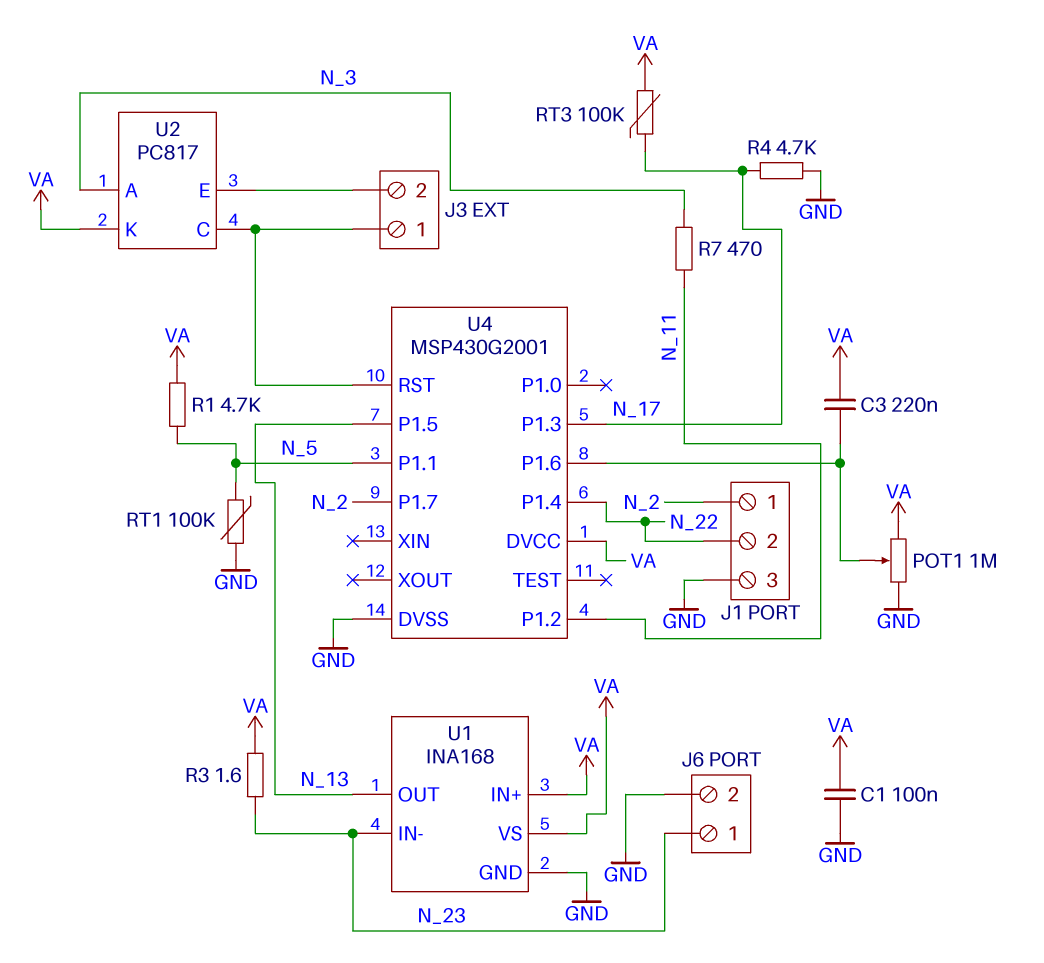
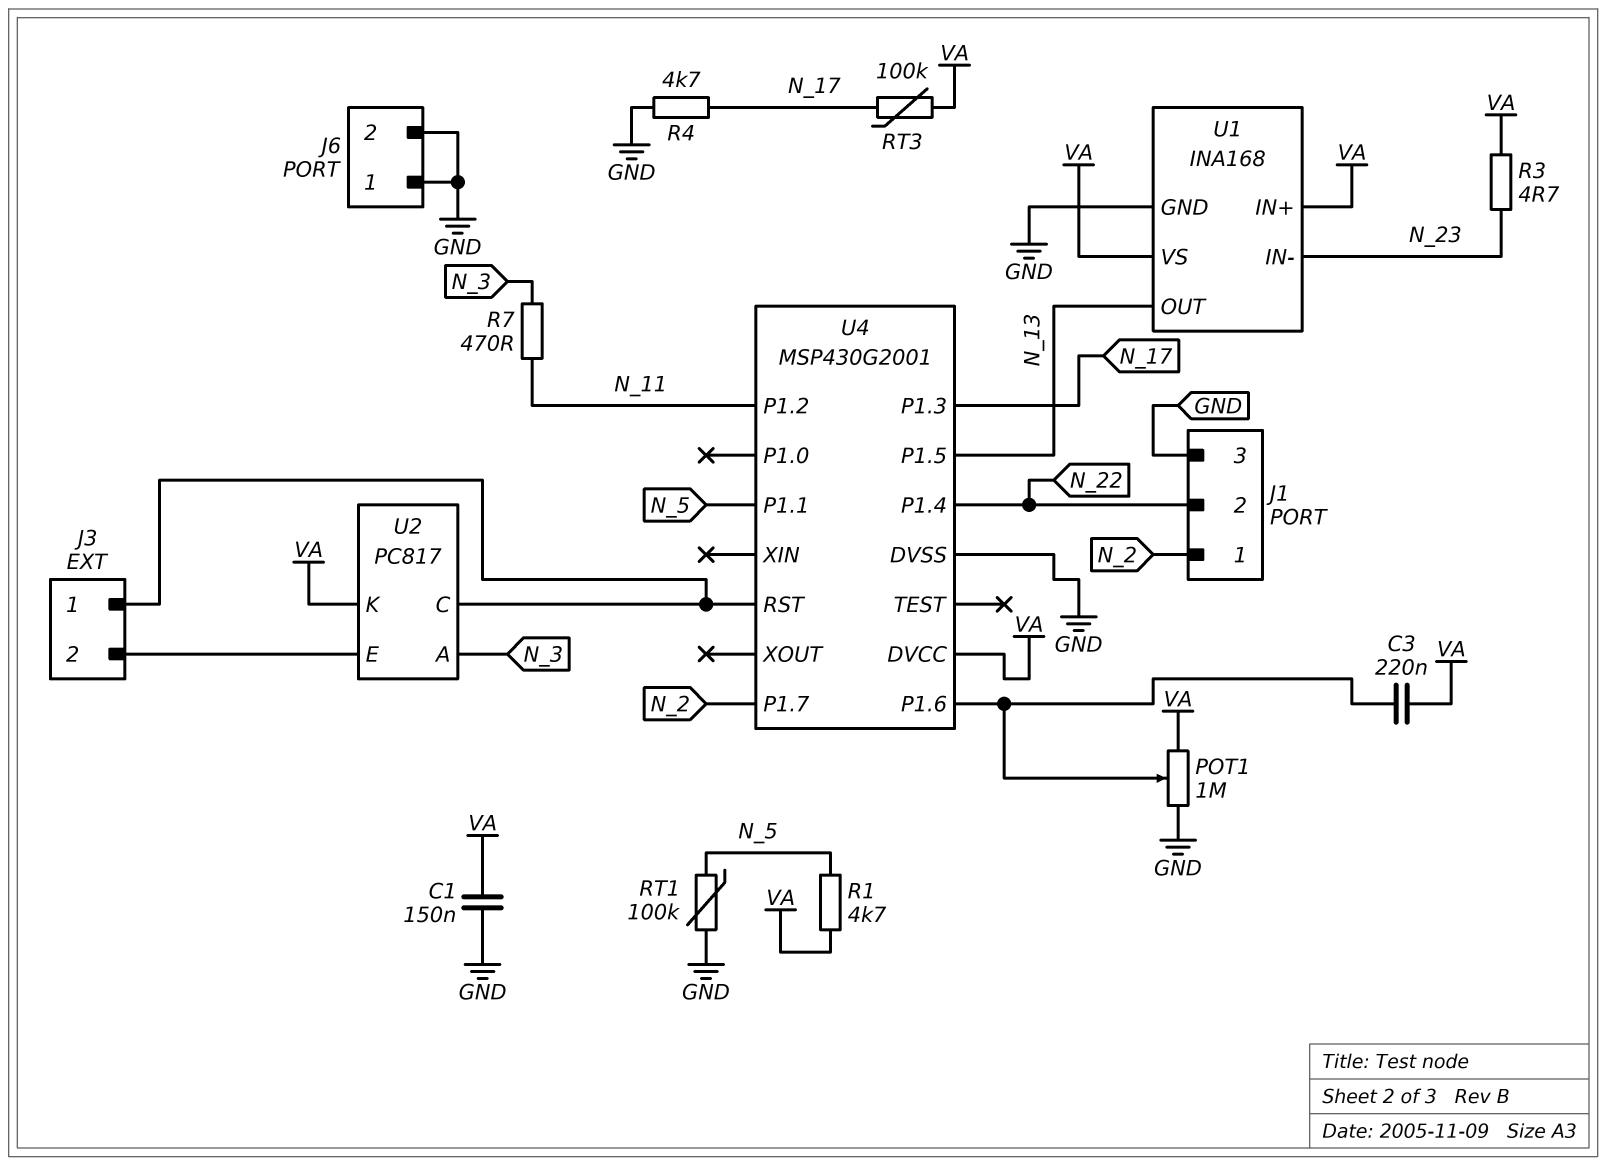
C1: 100nF (GND, VA) -> 150nF (GND, VA)
J6 pin 1: N_23 -> GND
R3: 1.6 (N_23, VA) -> 4.7 (N_23, VA)

